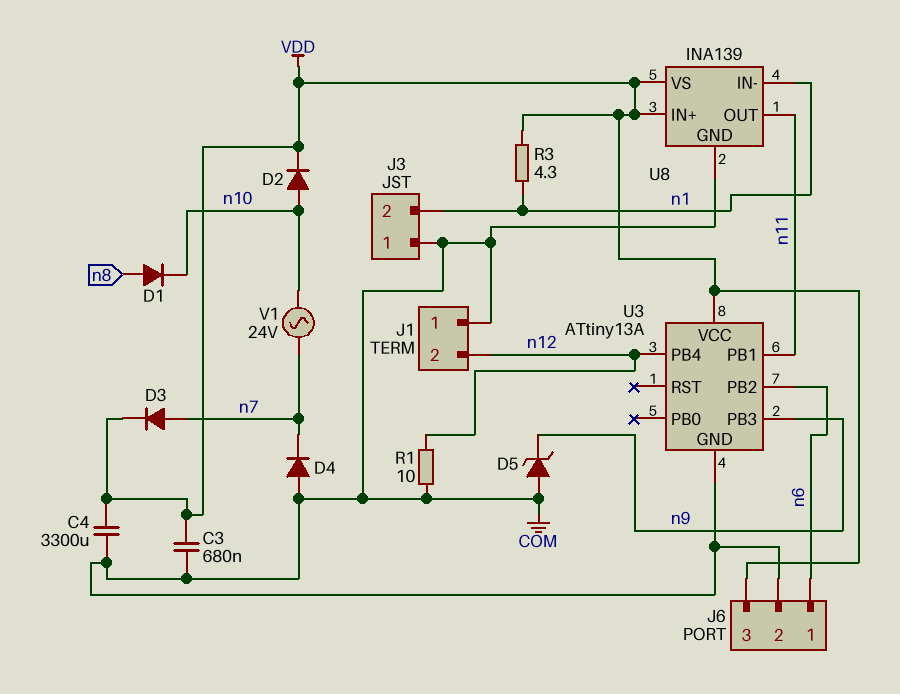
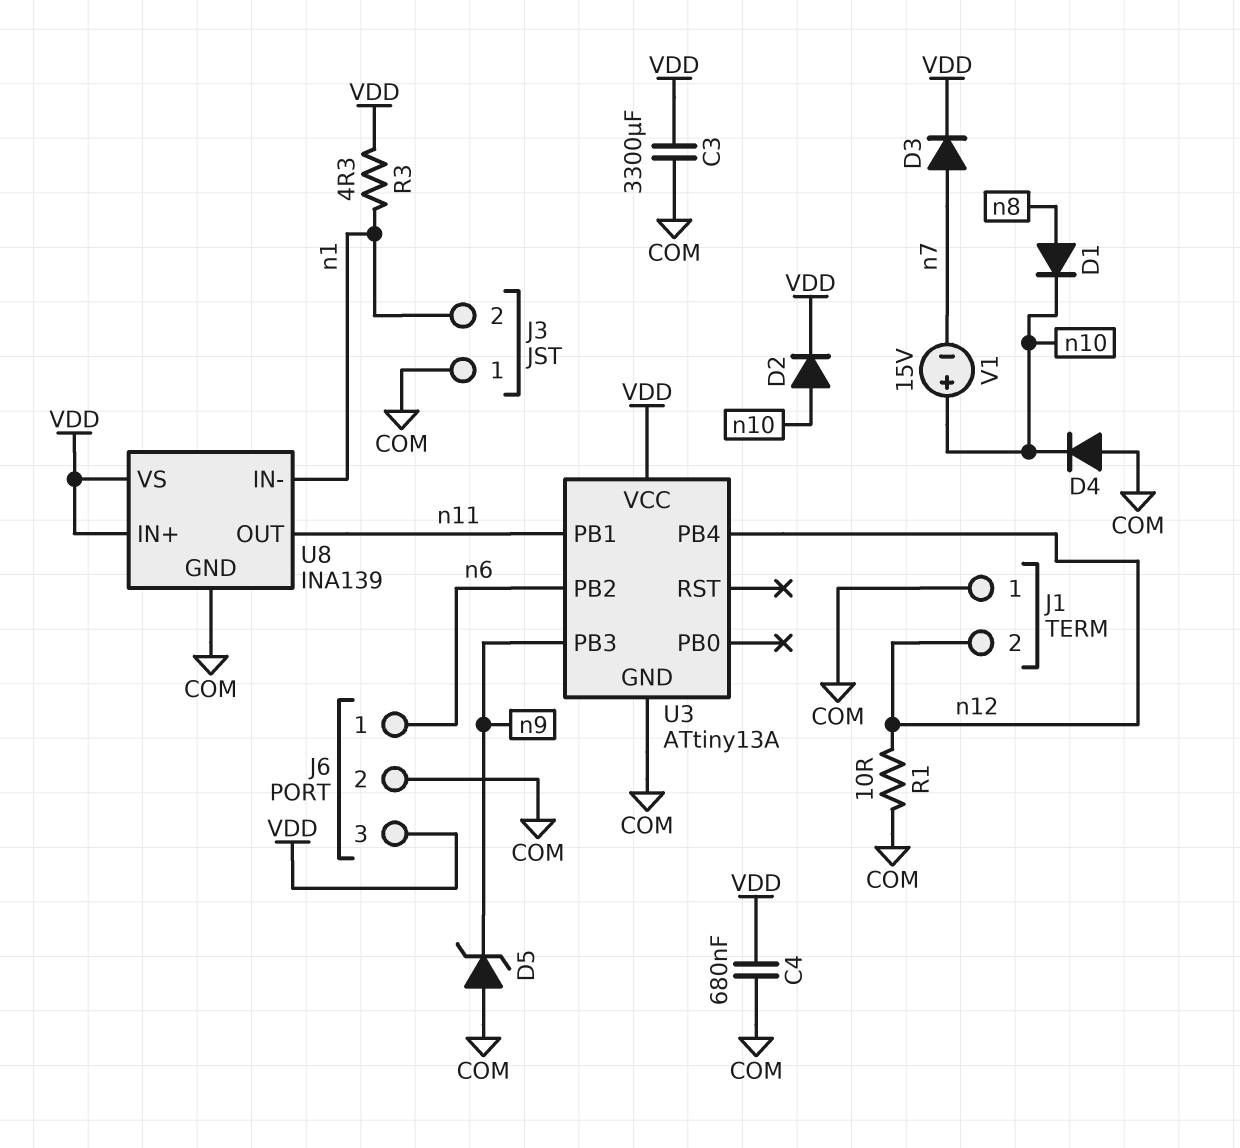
C3: 680nF (COM, VDD) -> 3300uF (COM, VDD)
C4: 3300uF (COM, VDD) -> 680nF (COM, VDD)
D4: diode (A COM, K n7) -> diode (A COM, K n10)
V1: AC 24V (n7, n10) -> 15V (plus n10, minus n7)

